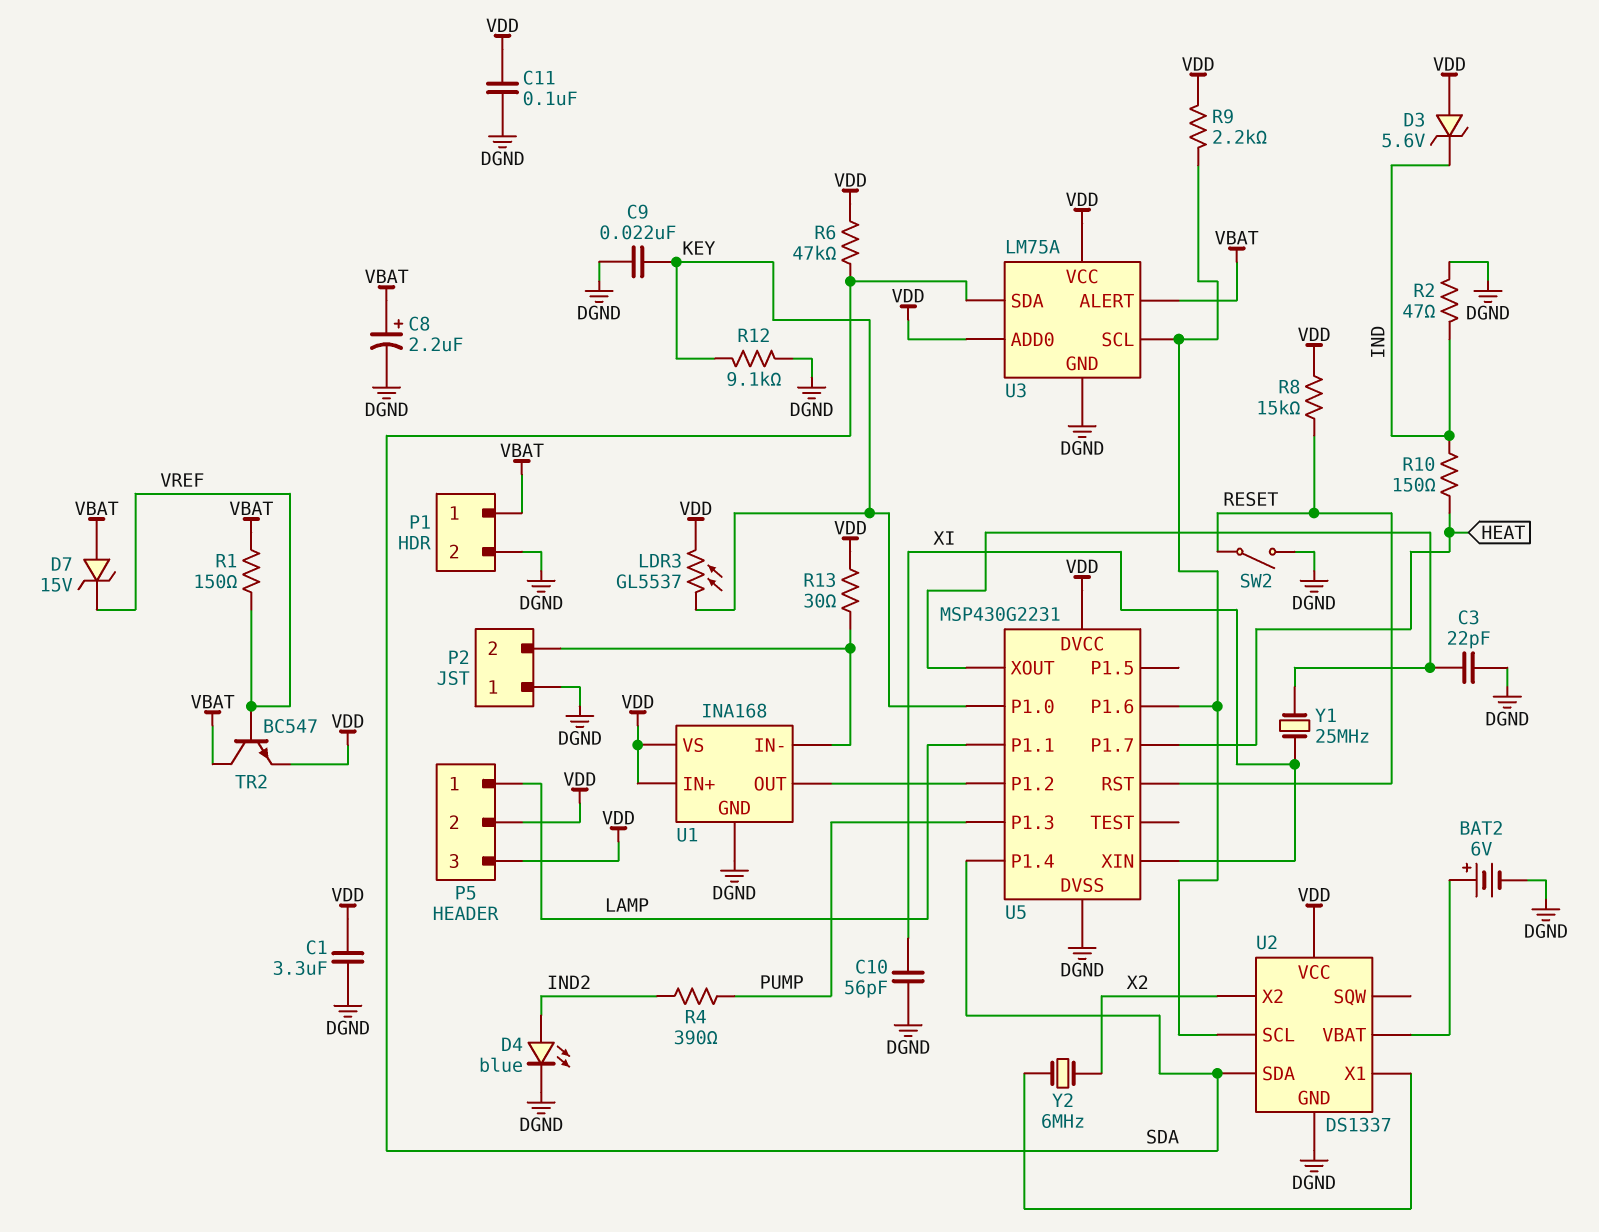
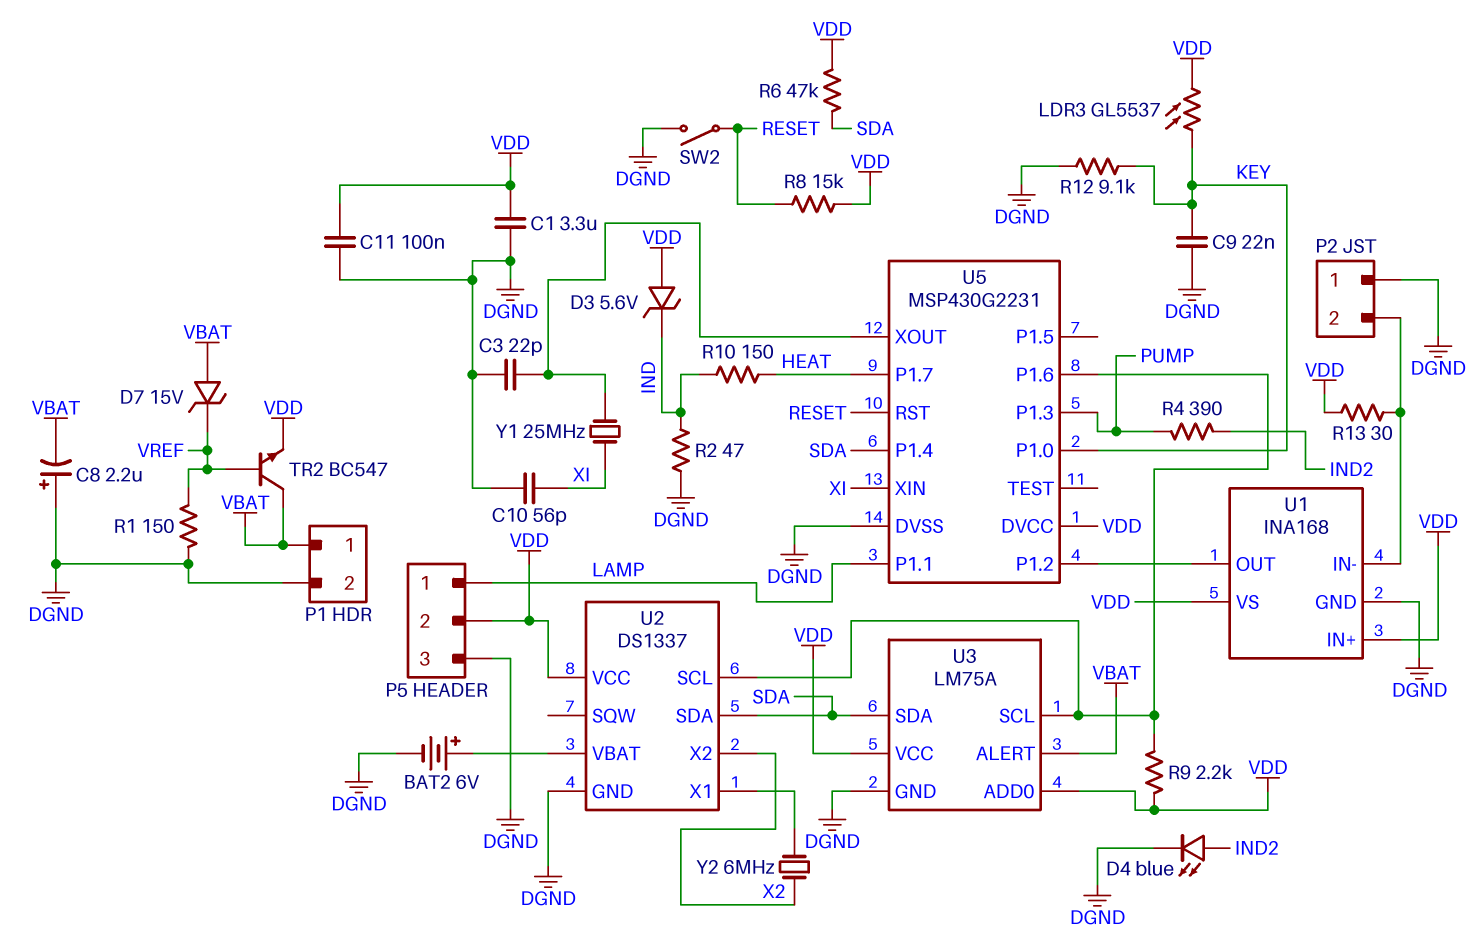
C8: 2.2uF (plus VBAT, minus DGND) -> 2.2uF (plus DGND, minus VBAT)
P5 pin 3: VDD -> DGND
R1: 150 (VBAT, VREF) -> 150 (DGND, VREF)

